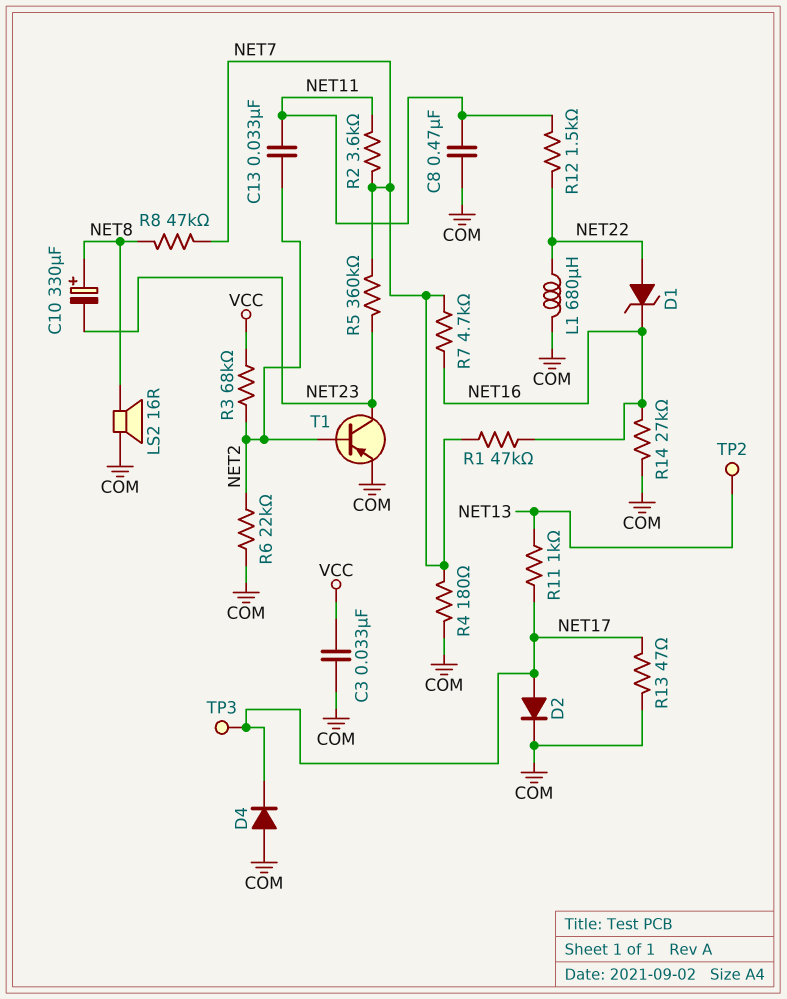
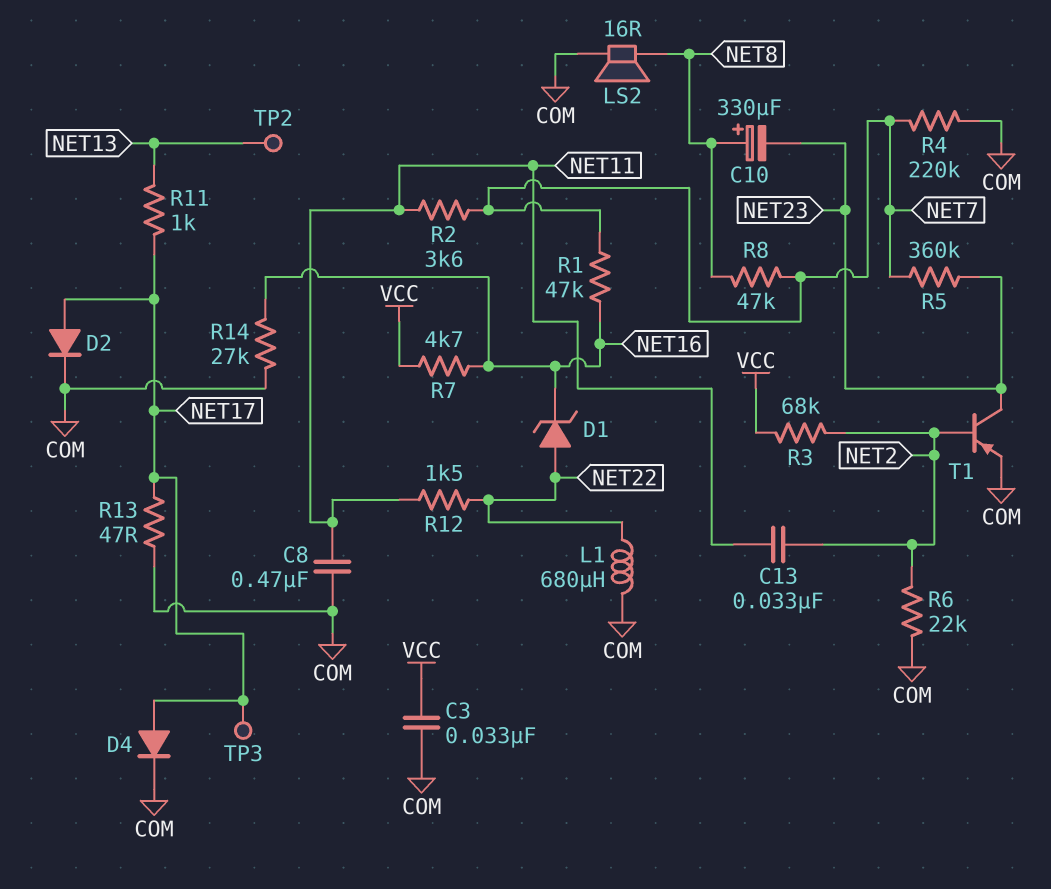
D4: diode (A COM, K NET17) -> diode (A NET17, K COM)
R4: 180 (COM, NET7) -> 220k (COM, NET7)
R7: 4.7k (NET7, NET16) -> 4.7k (NET16, VCC)

